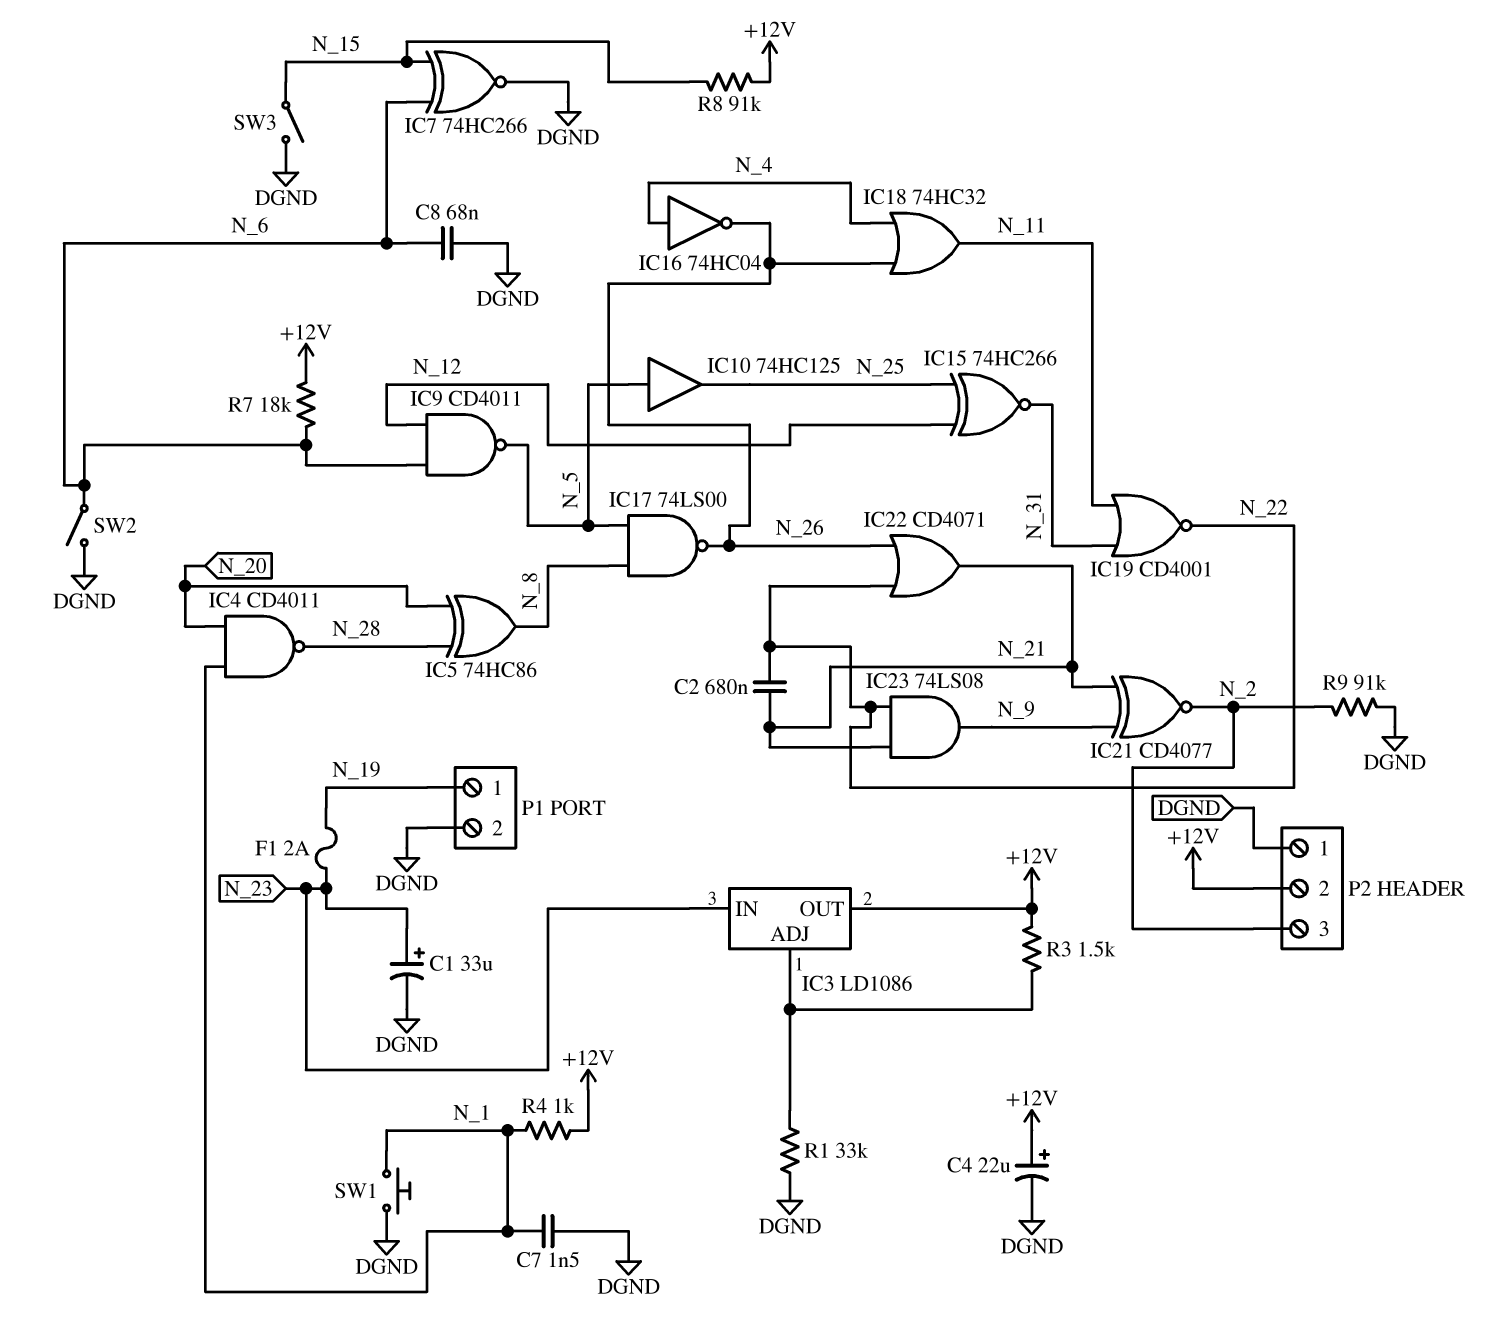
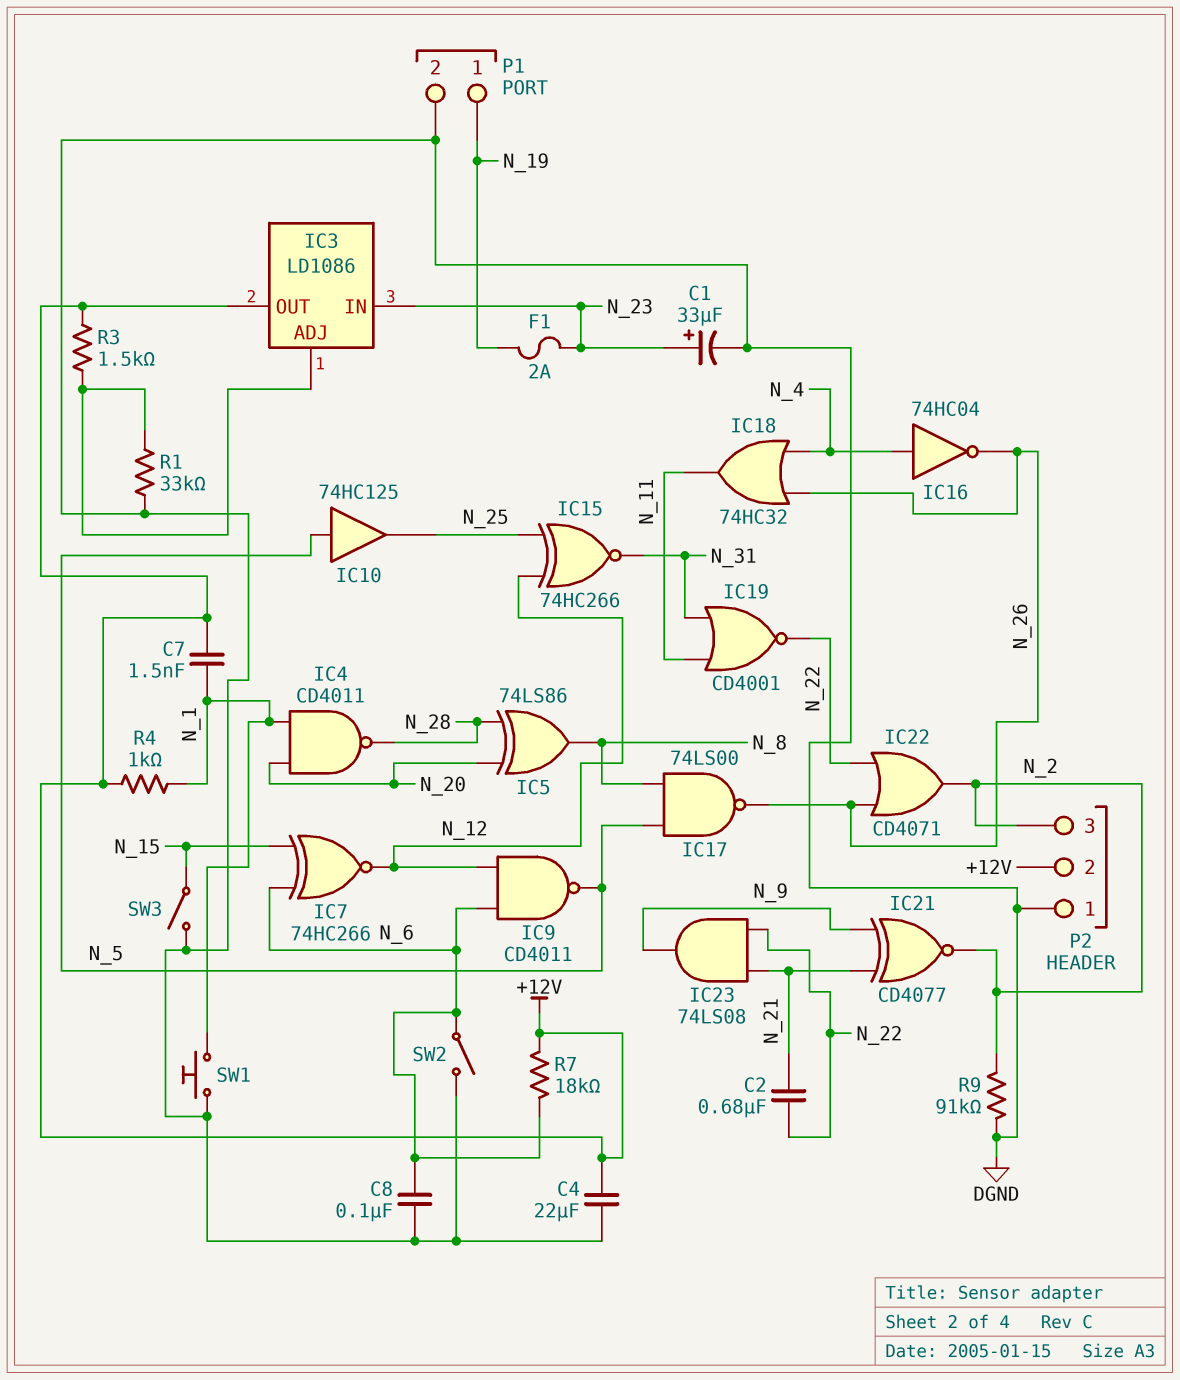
C4: 22uF (plus +12V, minus DGND) -> 22uF (+12V, DGND)
C7: 1.5nF (DGND, N_1) -> 1.5nF (+12V, N_1)
C8: 68nF (DGND, N_6) -> 100nF (DGND, N_6)
IC5: XOR 74HC86 (in N_20, in N_28, out N_8) -> XOR 74LS86 (in N_20, in N_28, out N_8)
IC7: XNOR 74HC266 (in N_6, in N_15, out DGND) -> XNOR 74HC266 (in N_6, in N_15, out N_12)
IC22: OR CD4071 (in N_22, in N_26, out N_21) -> OR CD4071 (in N_22, in N_26, out N_2)
R8: 91k (+12V, N_15) -> none

